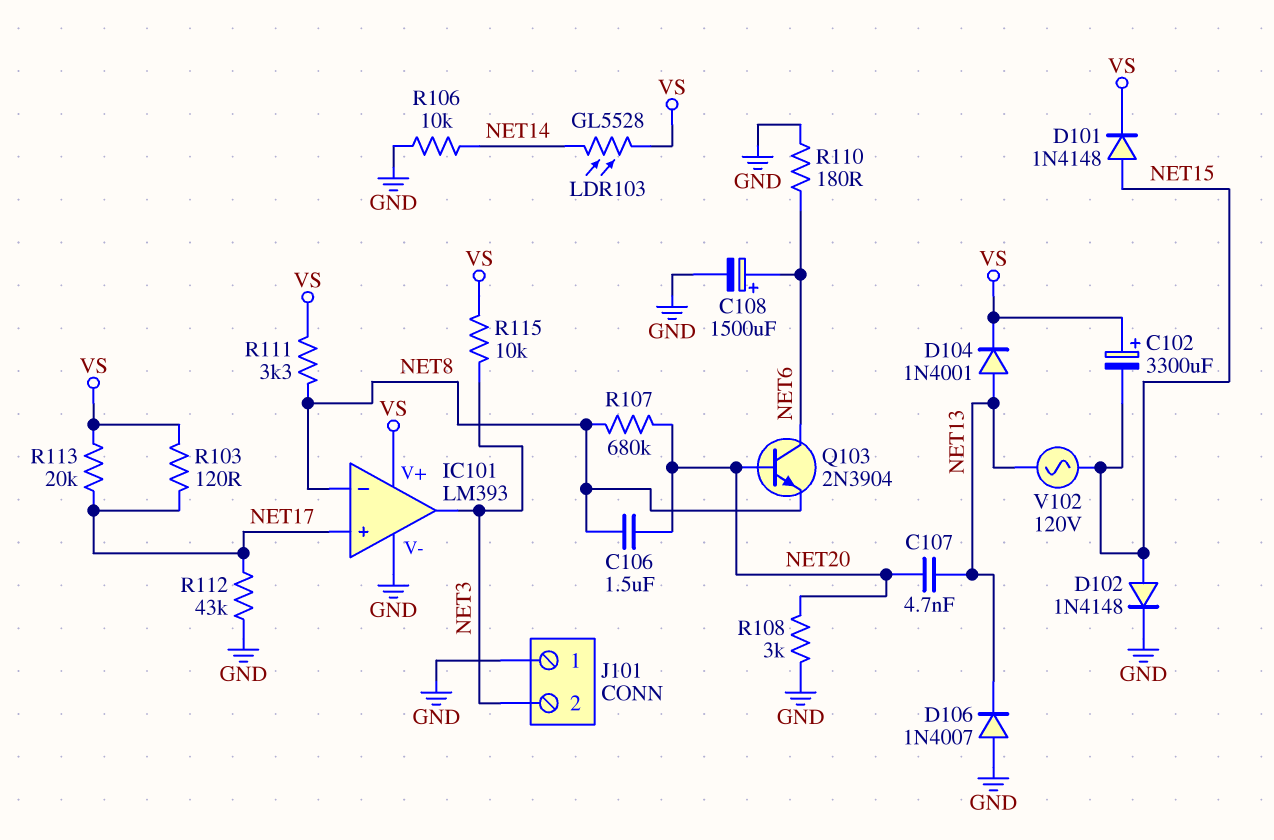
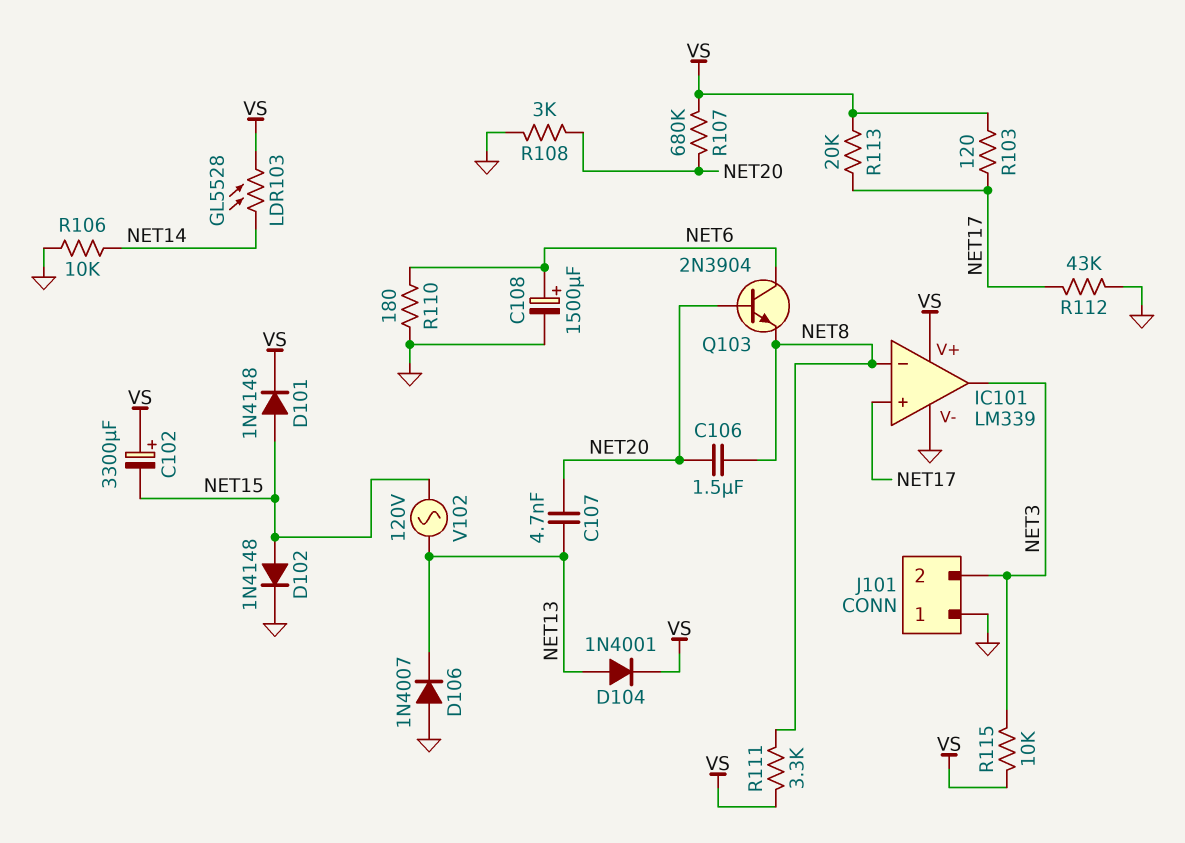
IC101: LM393 -> LM339
R107: 680k (NET8, NET20) -> 680k (NET20, VS)

